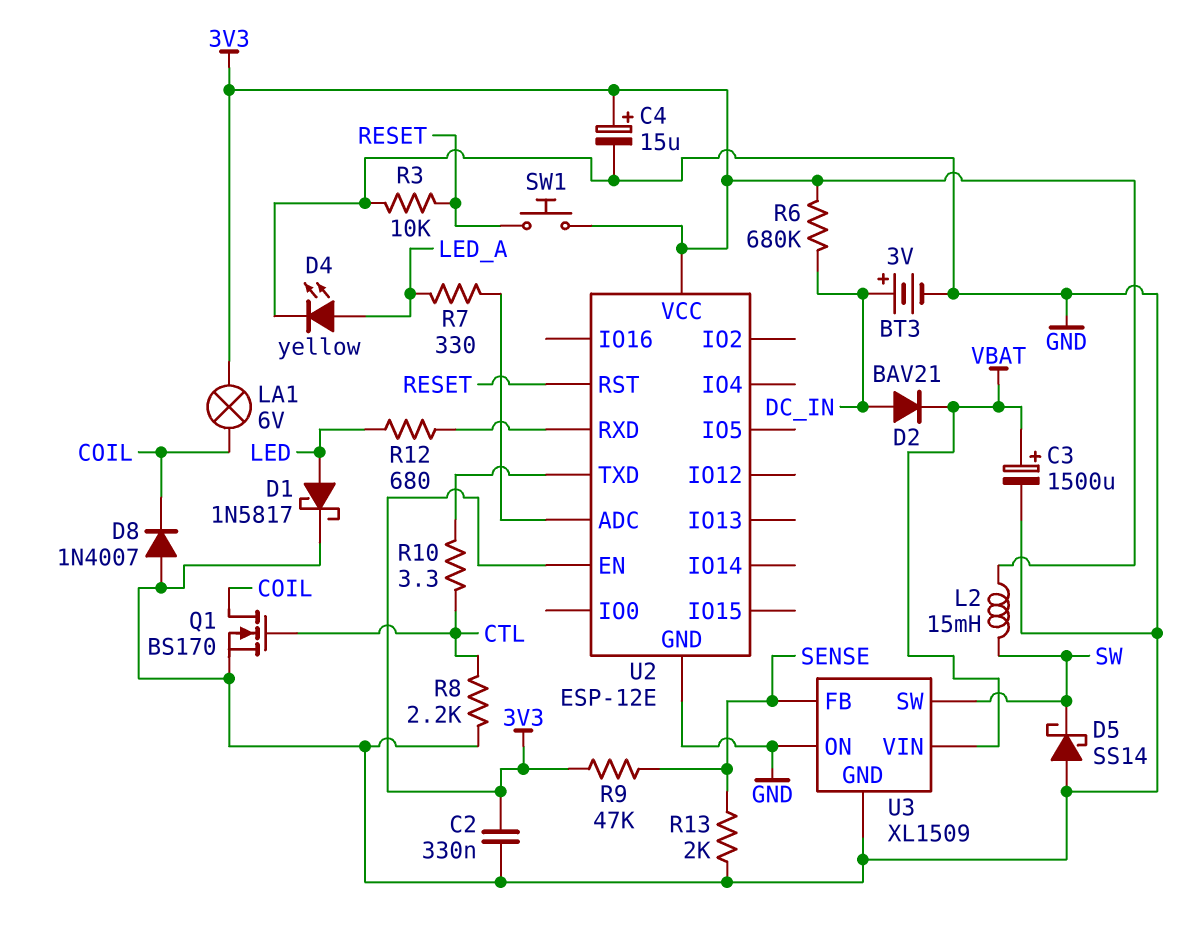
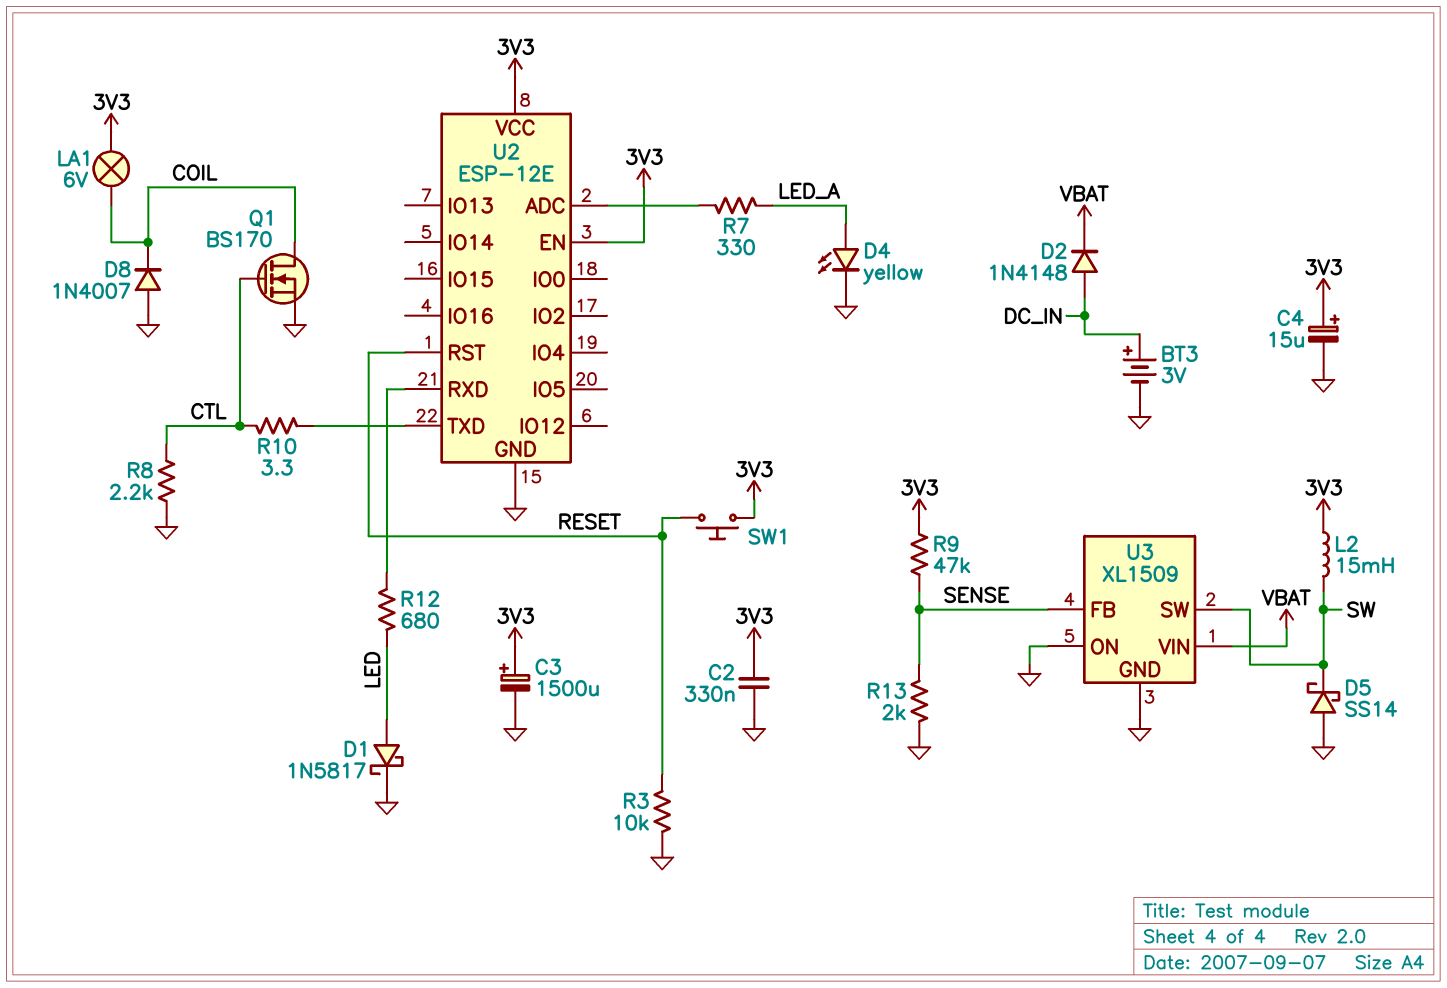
C3: 1500uF (plus VBAT, minus GND) -> 1500uF (plus 3V3, minus GND)
D2: diode BAV21 (A DC_IN, K VBAT) -> diode 1N4148 (A DC_IN, K VBAT)
R6: 680k (3V3, DC_IN) -> none

